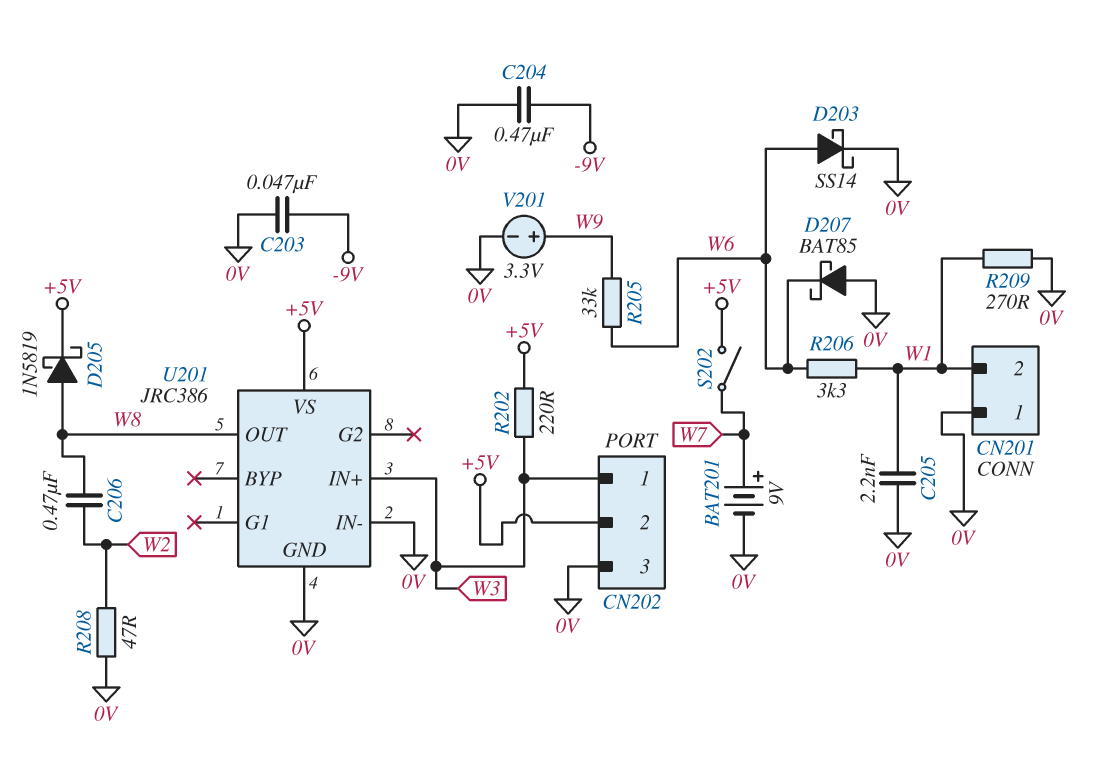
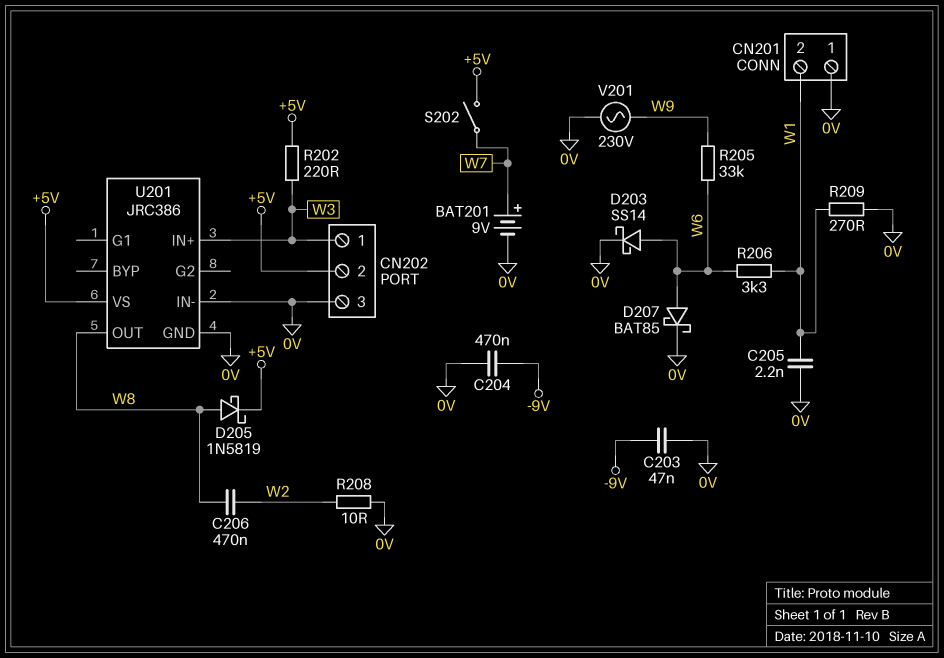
D207: schottky BAT85 (A 0V, K W6) -> schottky BAT85 (A W6, K 0V)
R208: 47 (0V, W2) -> 10 (0V, W2)
V201: 3.3V (plus W9, minus 0V) -> AC 230V (0V, W9)

